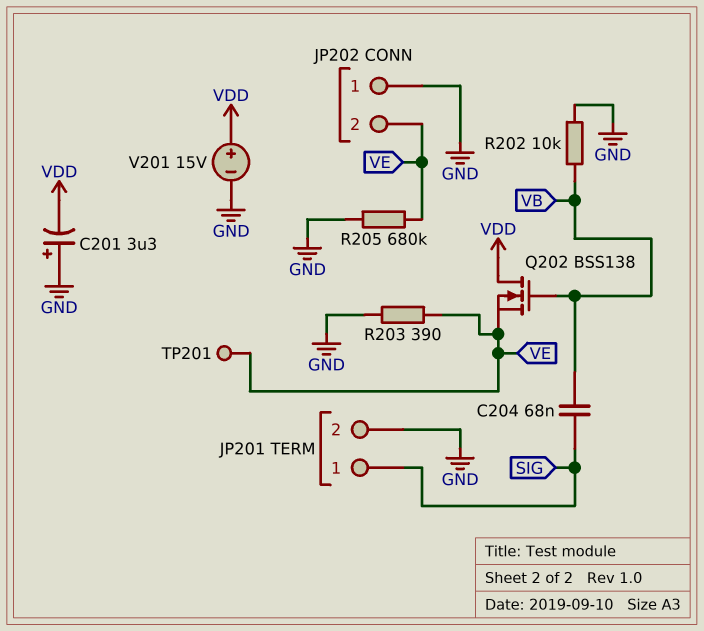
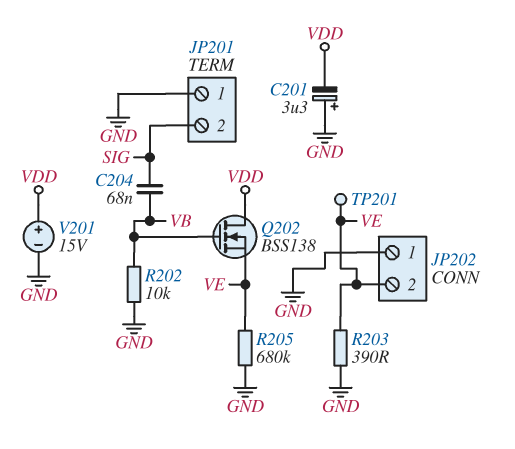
JP201 pin 1: SIG -> GND
JP201 pin 2: GND -> SIG

